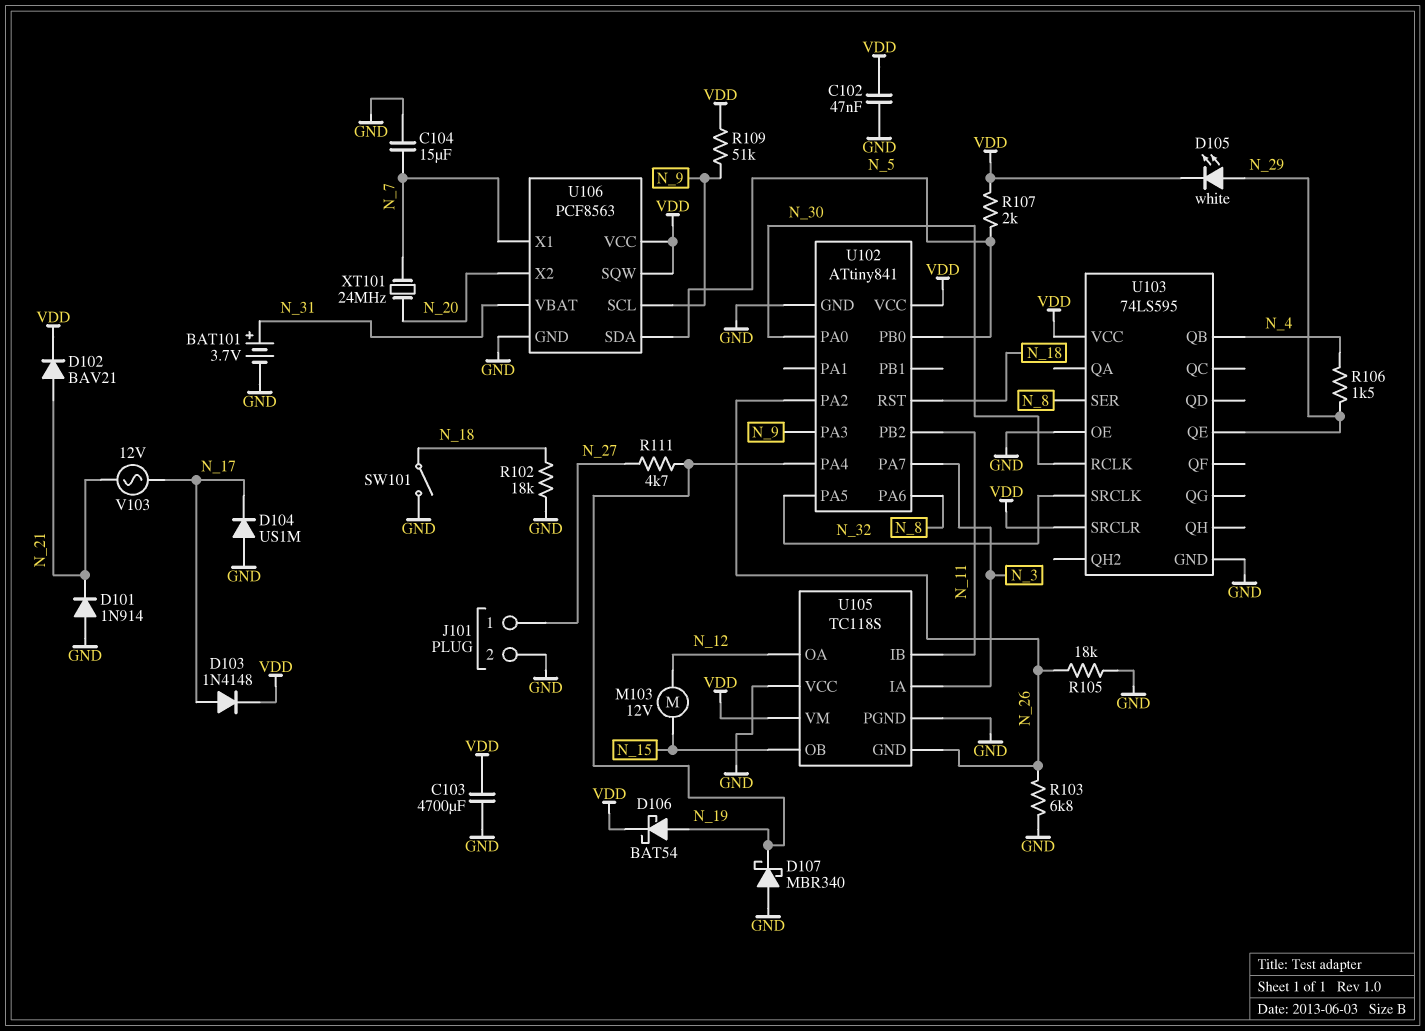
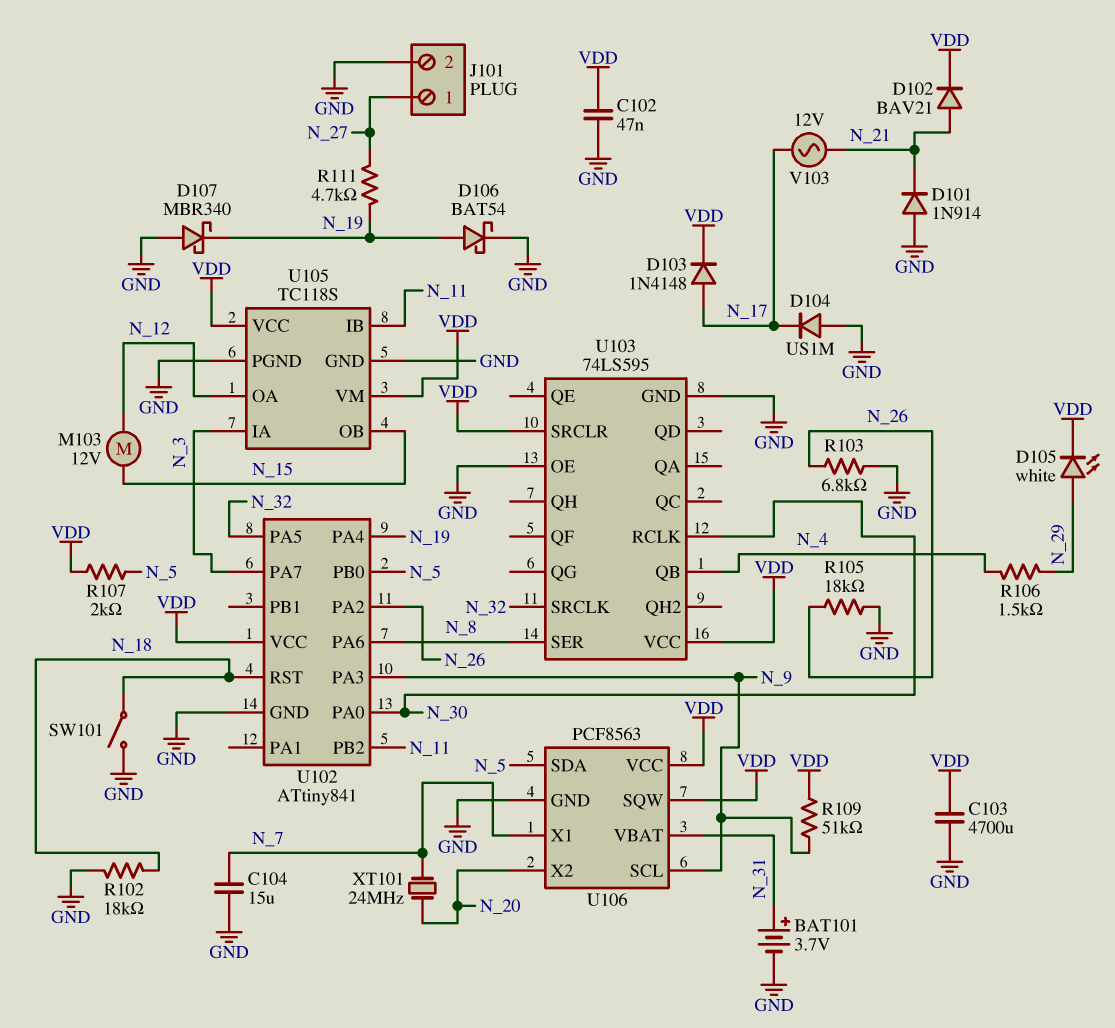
D106: schottky BAT54 (A N_19, K VDD) -> schottky BAT54 (A N_19, K GND)
U103 pin QE: N_29 -> none
U105 pin GND: N_26 -> GND
U105 pin VCC: GND -> VDD

